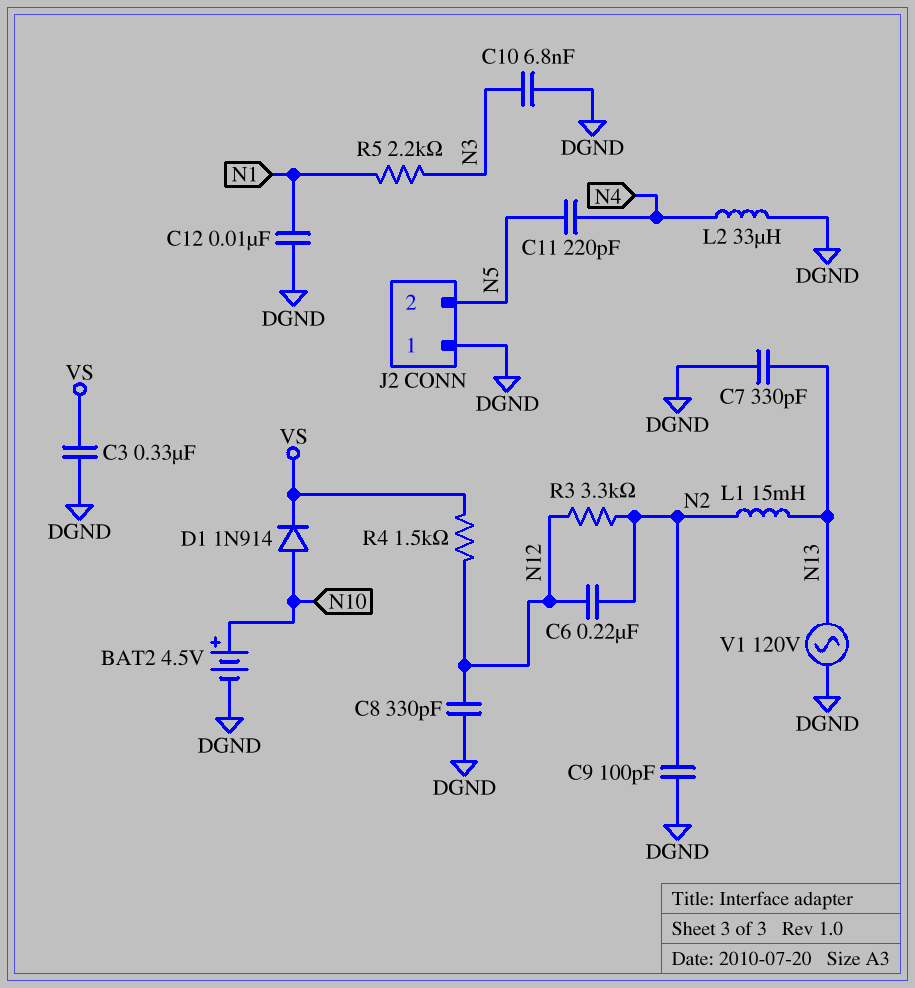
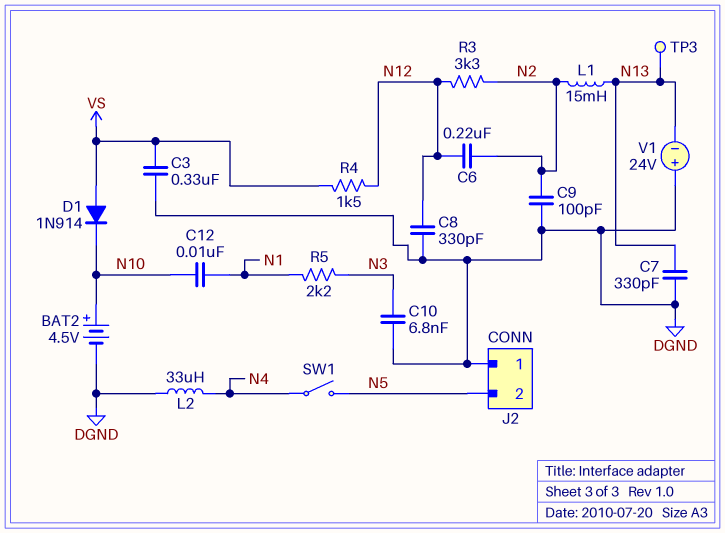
C11: 220pF (N4, N5) -> none
C12: 10nF (DGND, N1) -> 10nF (N1, N10)
D1: diode 1N914 (A N10, K VS) -> diode 1N914 (A VS, K N10)
SW1: none -> switch (N4, N5)
TP3: none -> test point (N13)
V1: AC 120V (DGND, N13) -> 24V (plus DGND, minus N13)

